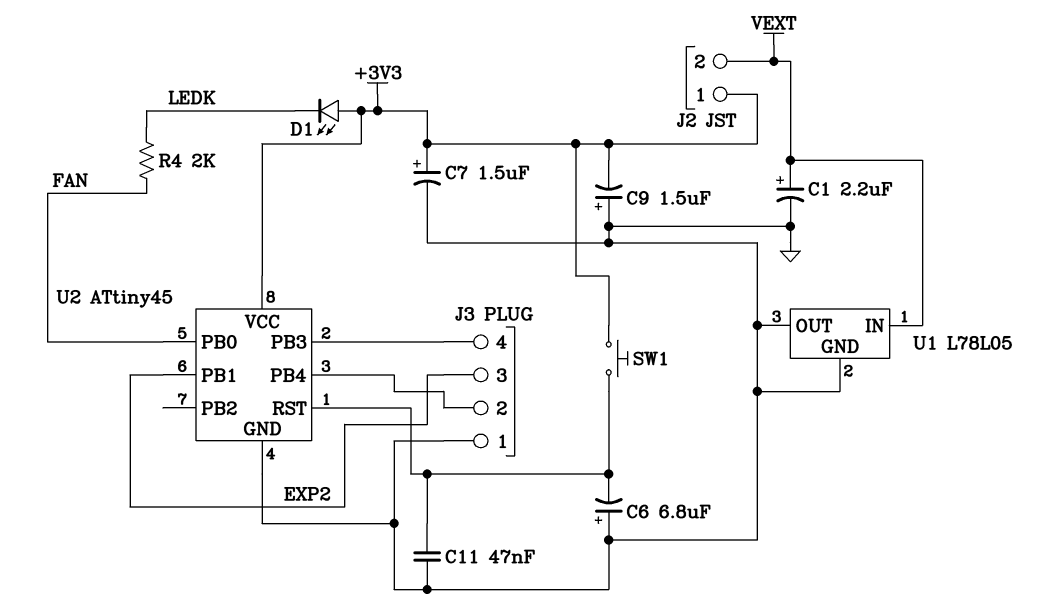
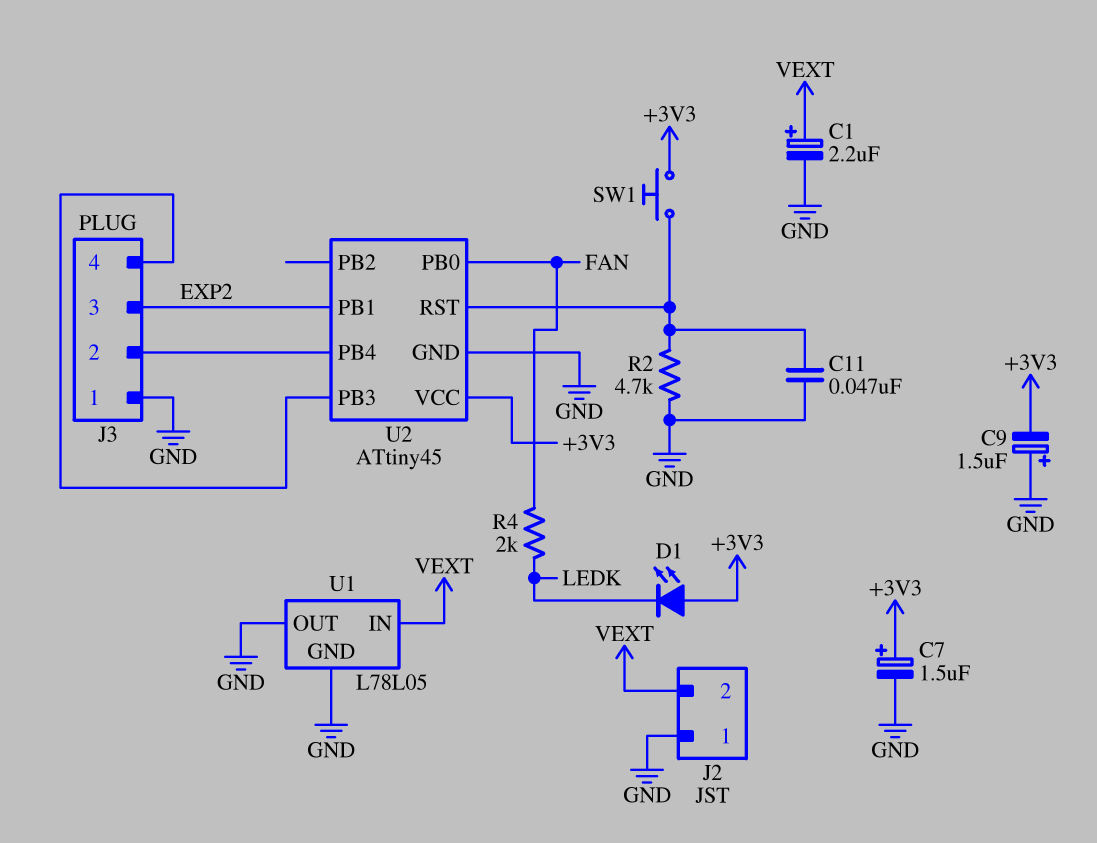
C6: 6.8uF (plus GND, minus U2/RST) -> none
J2 pin 1: +3V3 -> GND
R2: none -> 4.7k (GND, U2/RST)

